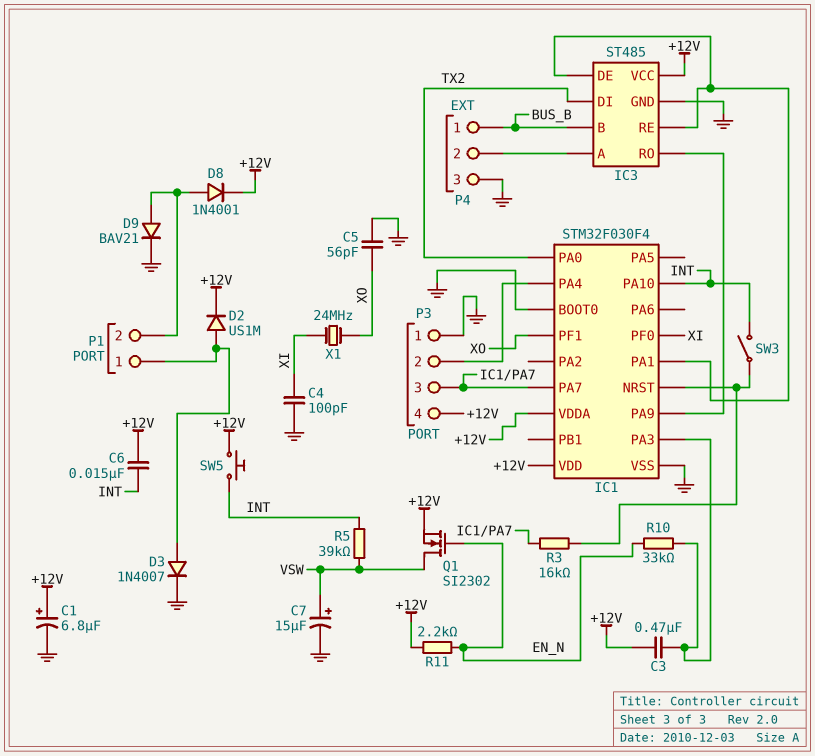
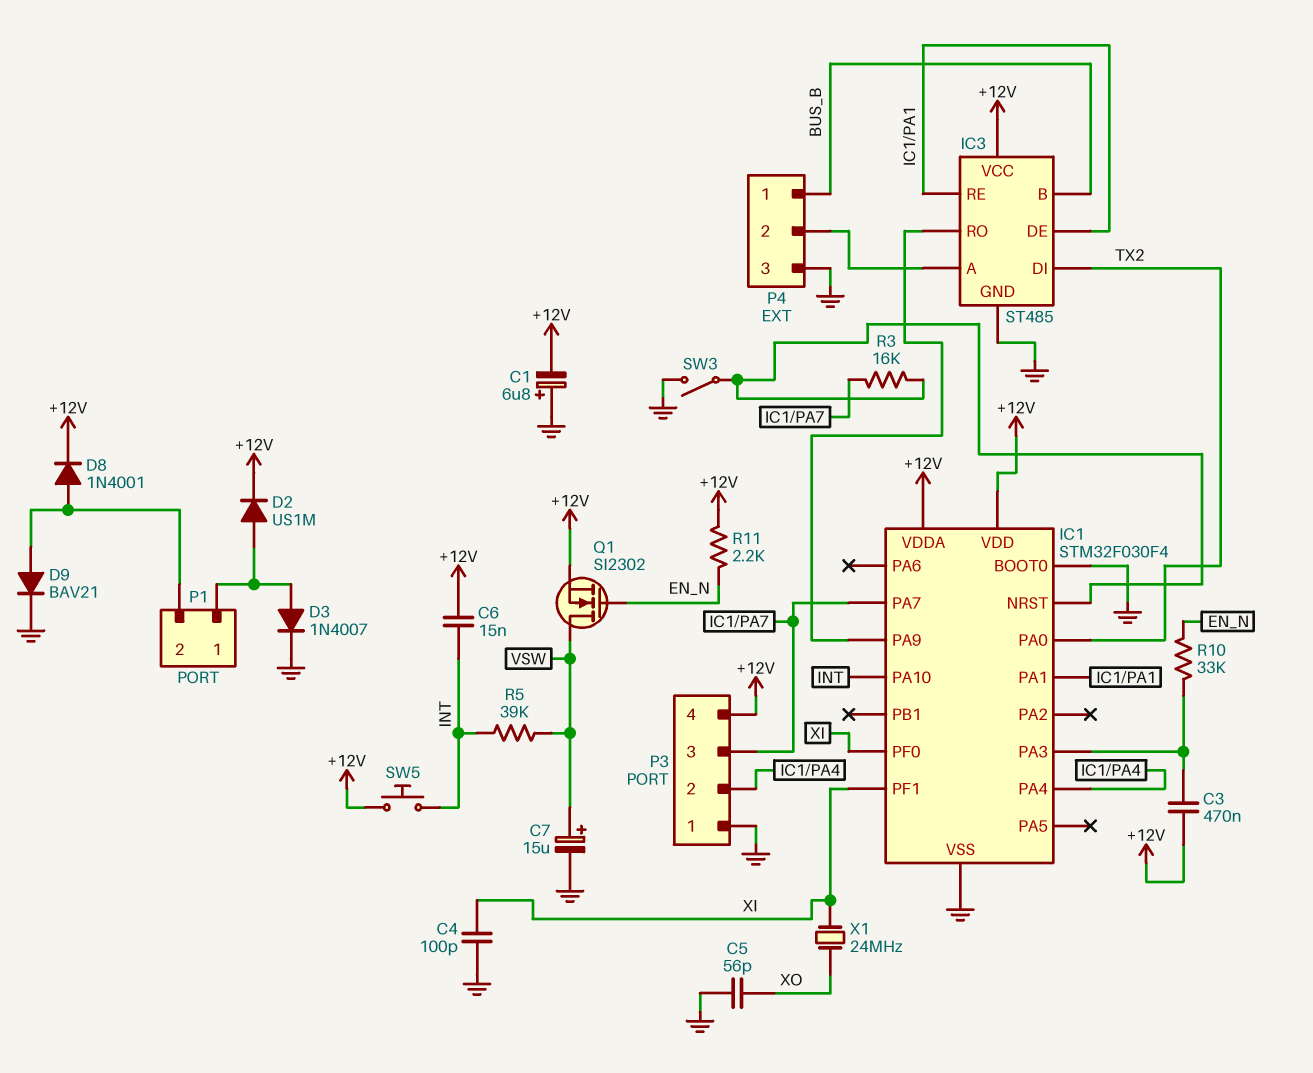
C1: 6.8uF (plus +12V, minus GND) -> 6.8uF (plus GND, minus +12V)
IC1 pin PF1: XO -> XI
SW3: switch (IC1/NRST, INT) -> switch (GND, IC1/NRST)

